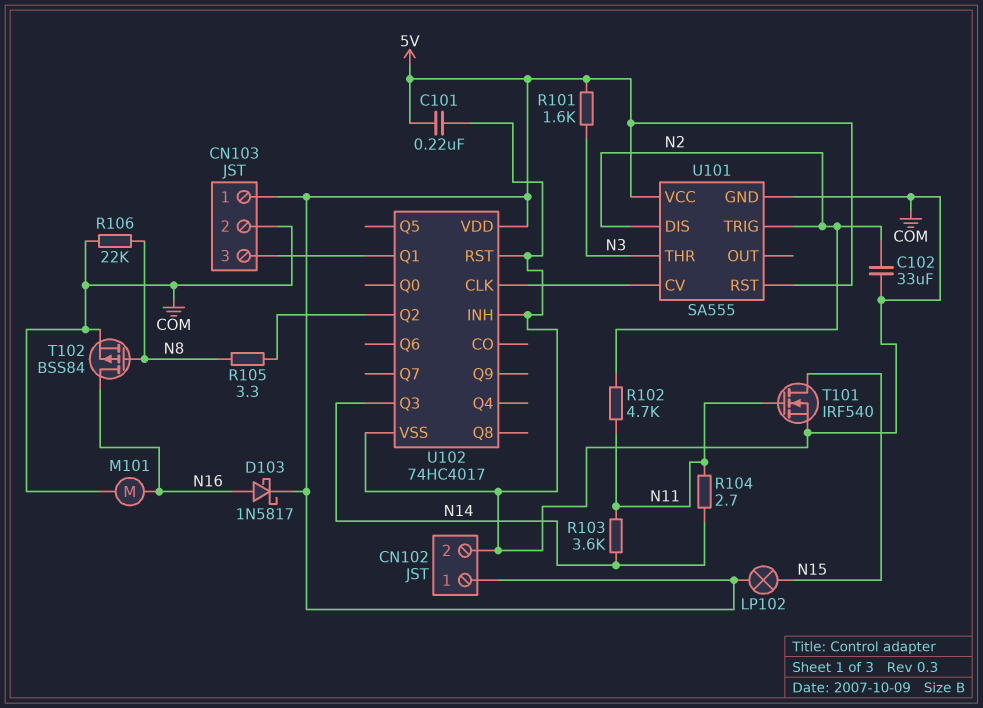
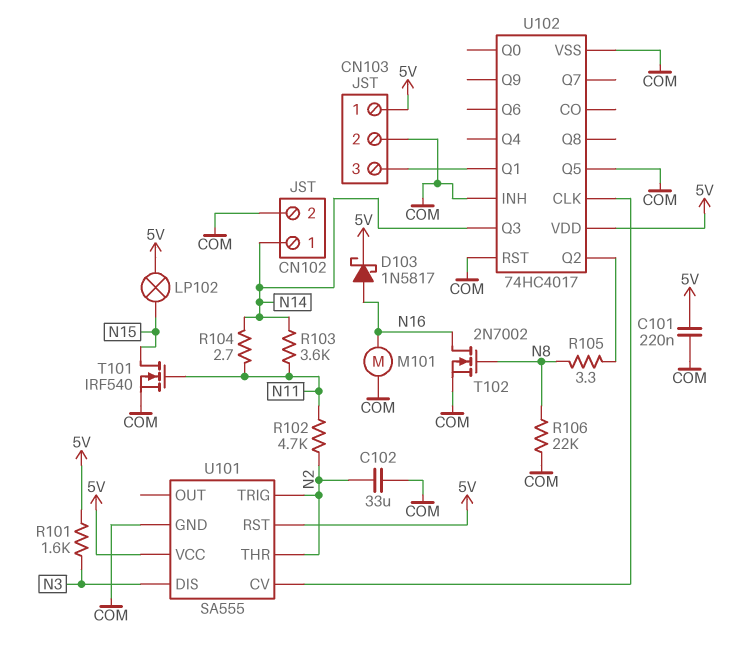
CN102 pin 1: 5V -> N14
T102: PMOS BSS84 (G N8, D N16, S COM) -> NMOS 2N7002 (G N8, D N16, S COM)
U101 pin DIS: N2 -> N3
U101 pin THR: N3 -> N2
U102 pin Q5: none -> COM

